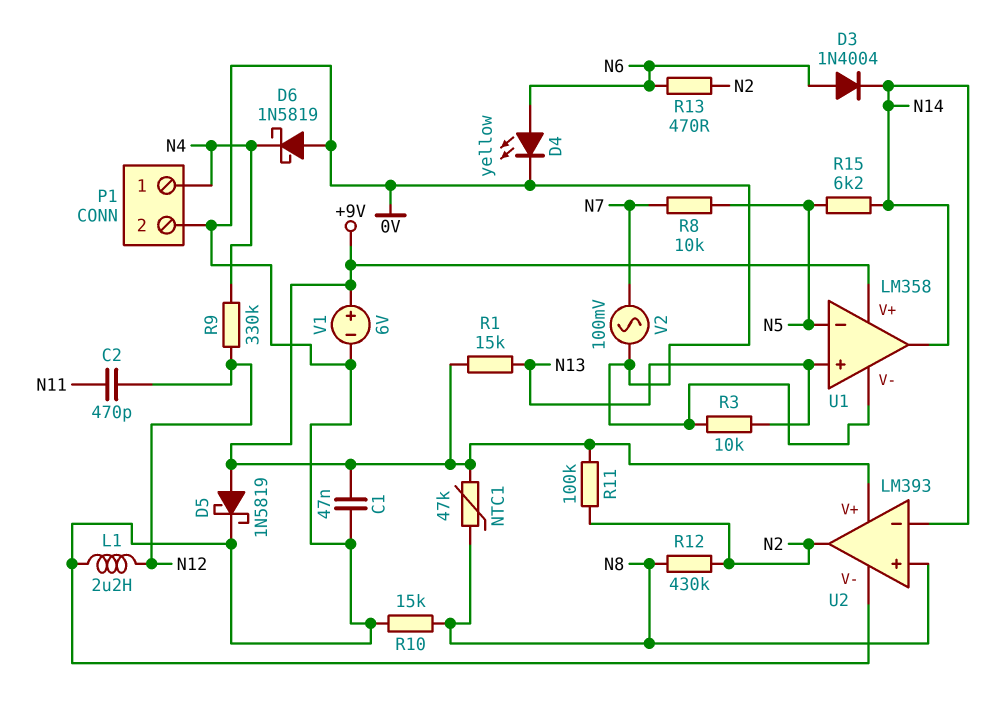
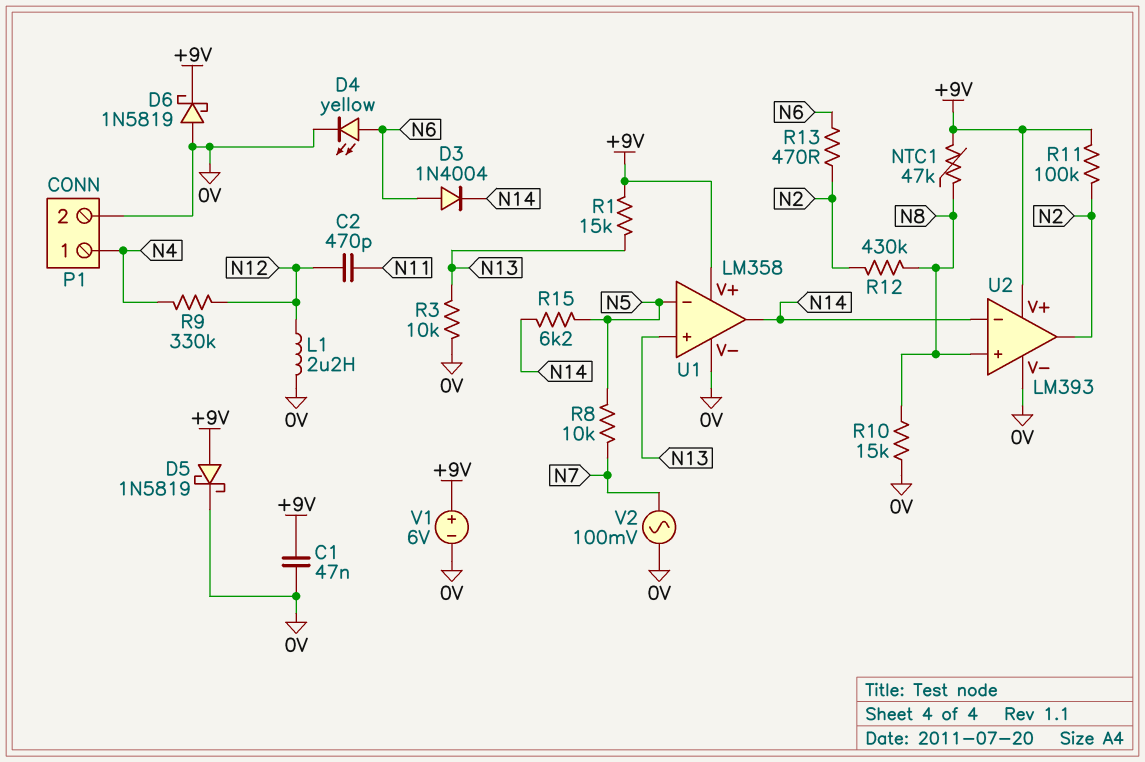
D6: schottky 1N5819 (A 0V, K N4) -> schottky 1N5819 (A 0V, K +9V)

